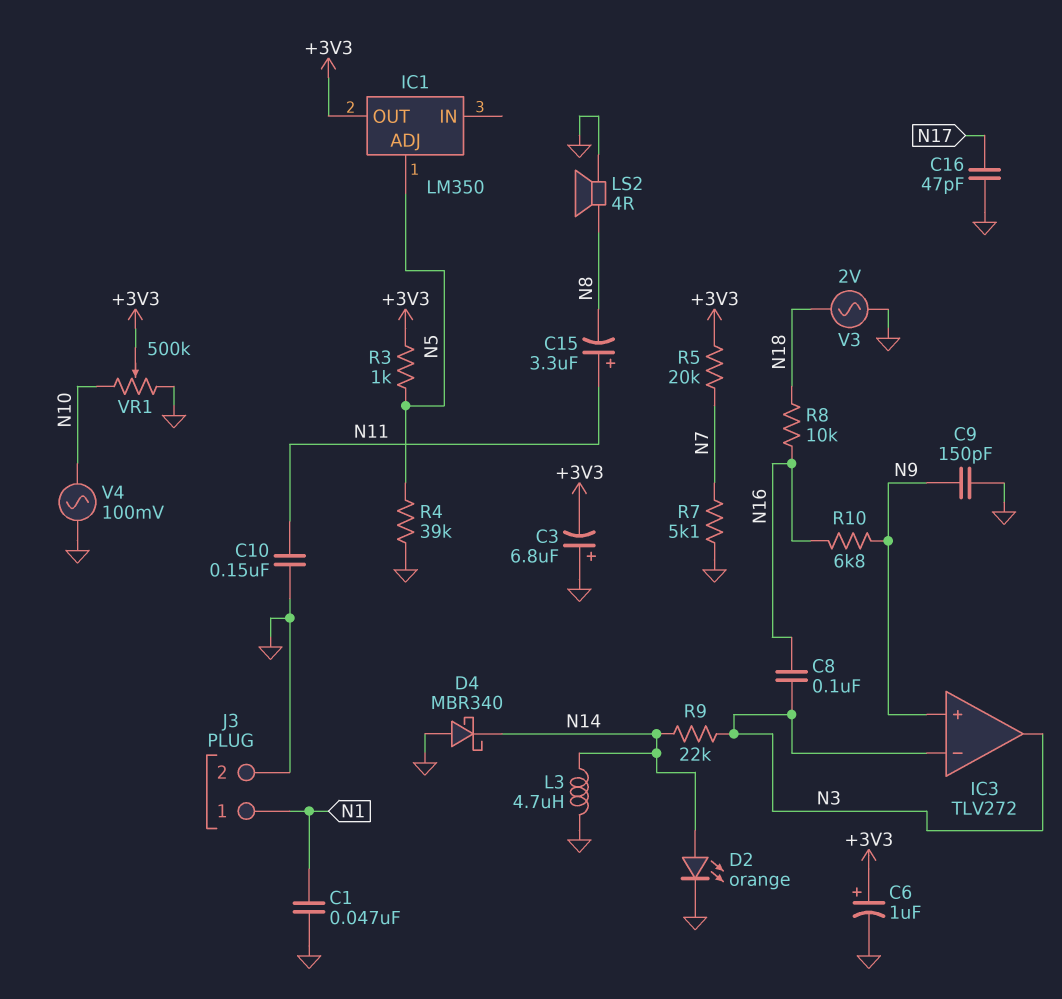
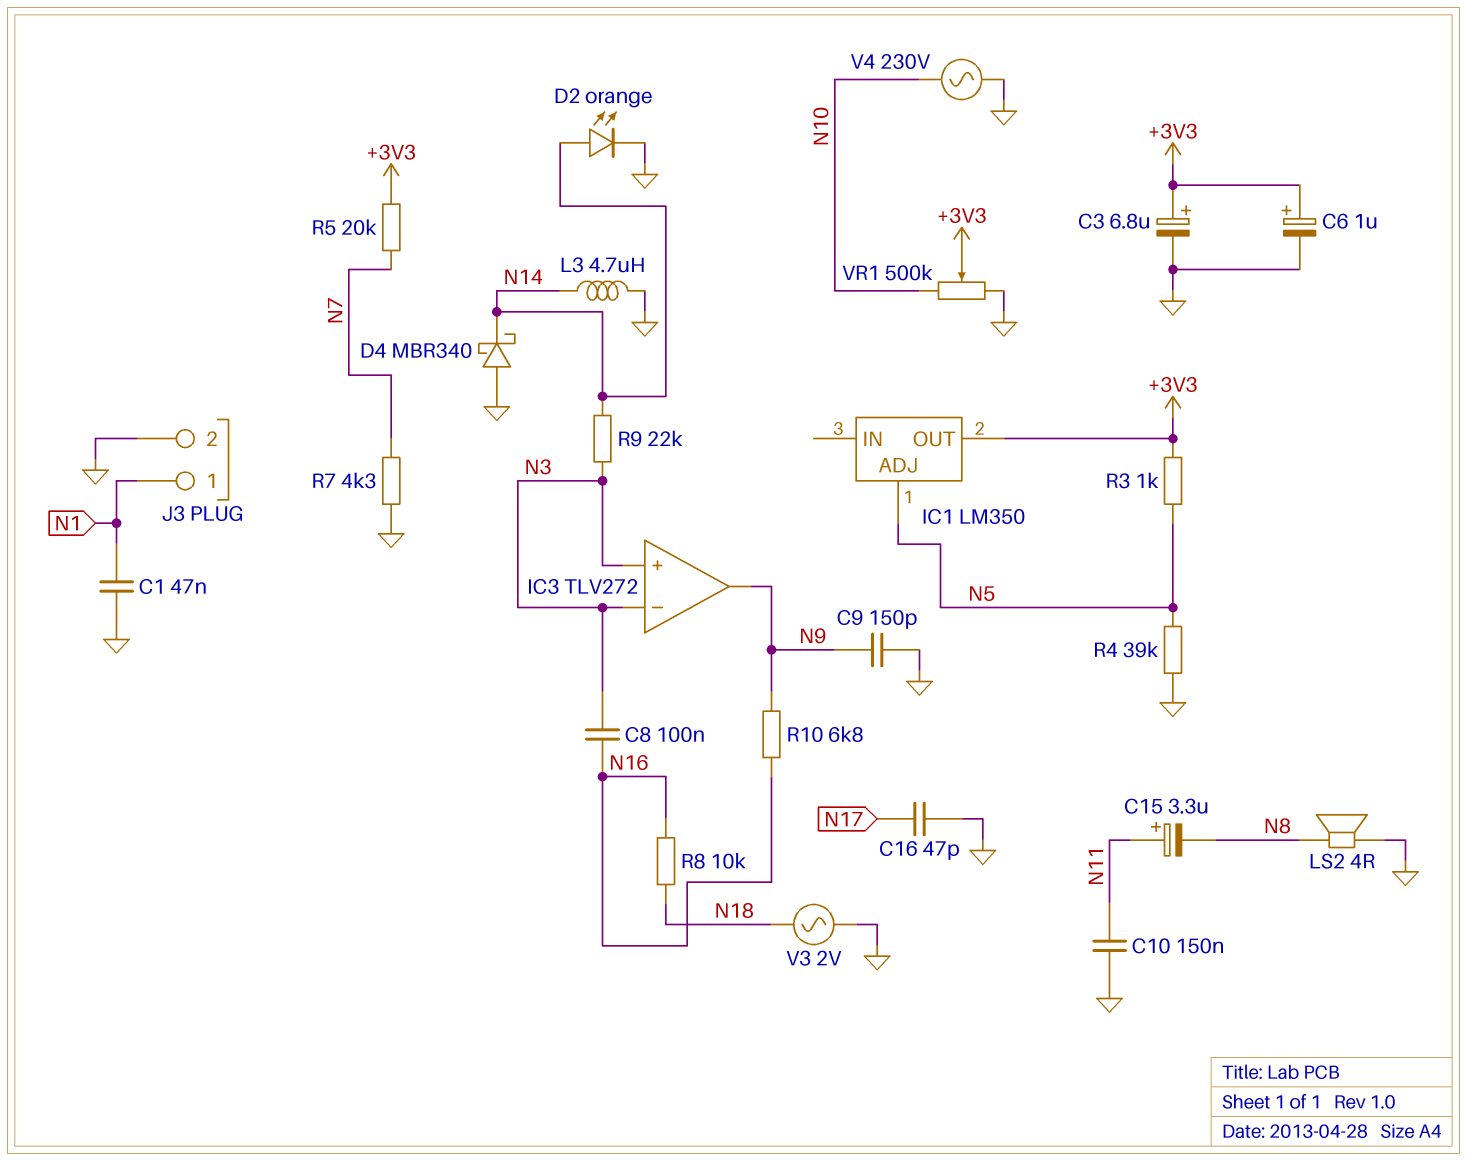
C3: 6.8uF (plus GND, minus +3V3) -> 6.8uF (plus +3V3, minus GND)
IC3 pin in+: N9 -> N3
IC3 pin out: N3 -> N9
R7: 5.1k (GND, N7) -> 4.3k (GND, N7)
V4: AC 100mV (GND, N10) -> AC 230V (GND, N10)

